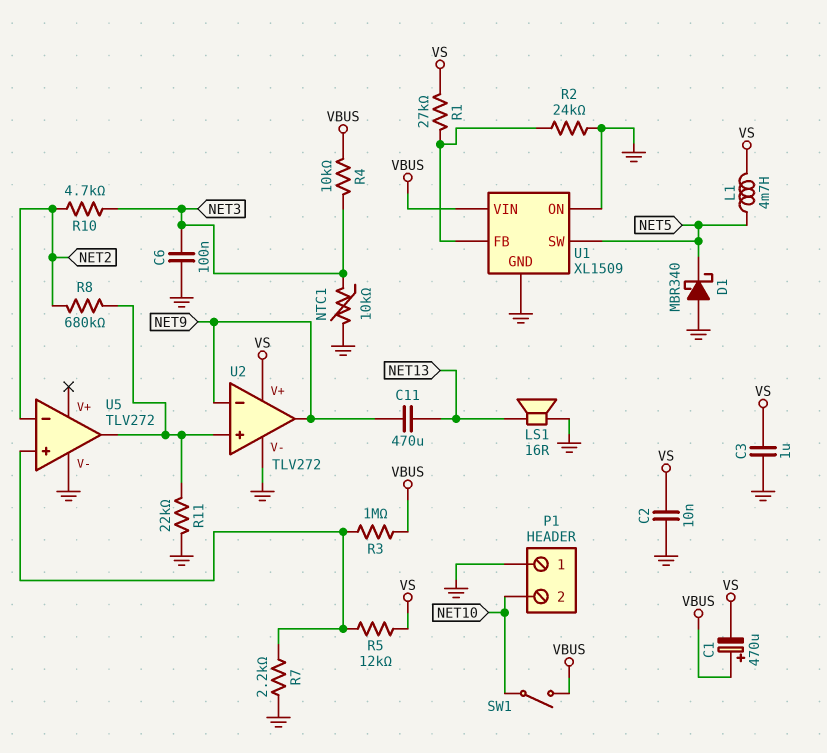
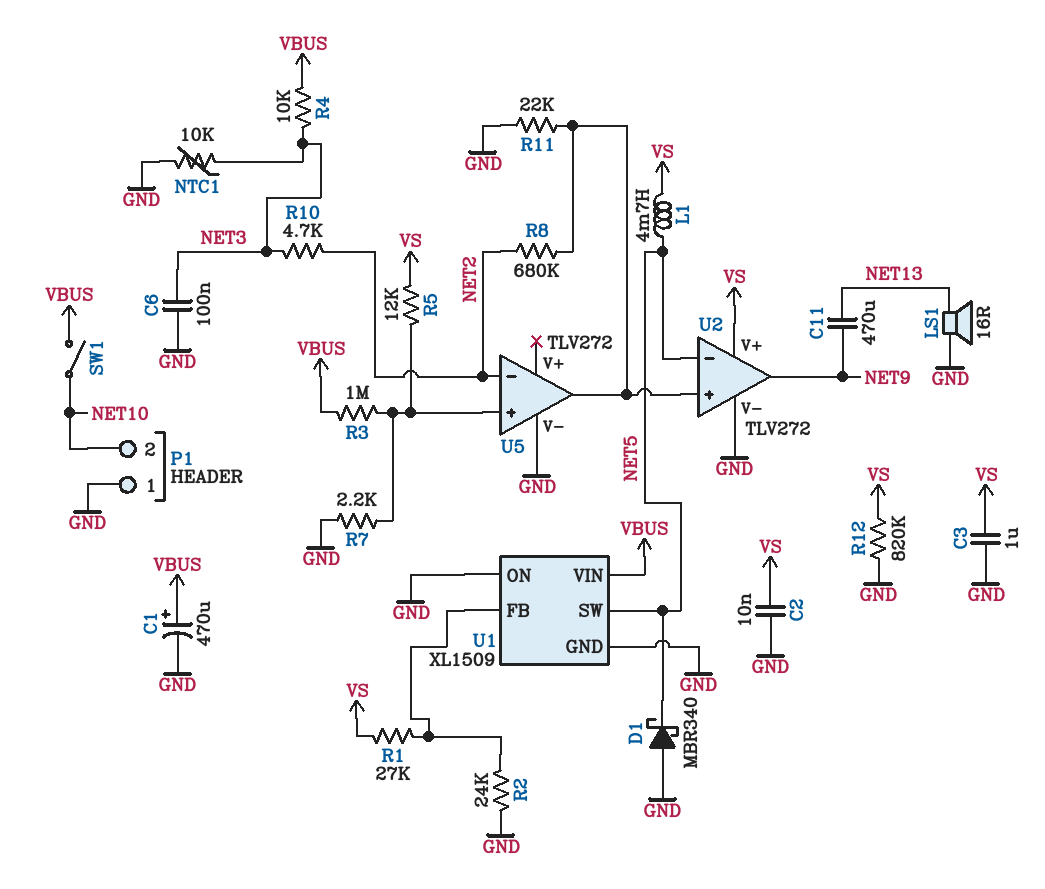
C1: 470uF (plus VBUS, minus VS) -> 470uF (plus VBUS, minus GND)
R12: none -> 820k (GND, VS)
U2 pin in-: NET9 -> NET5

